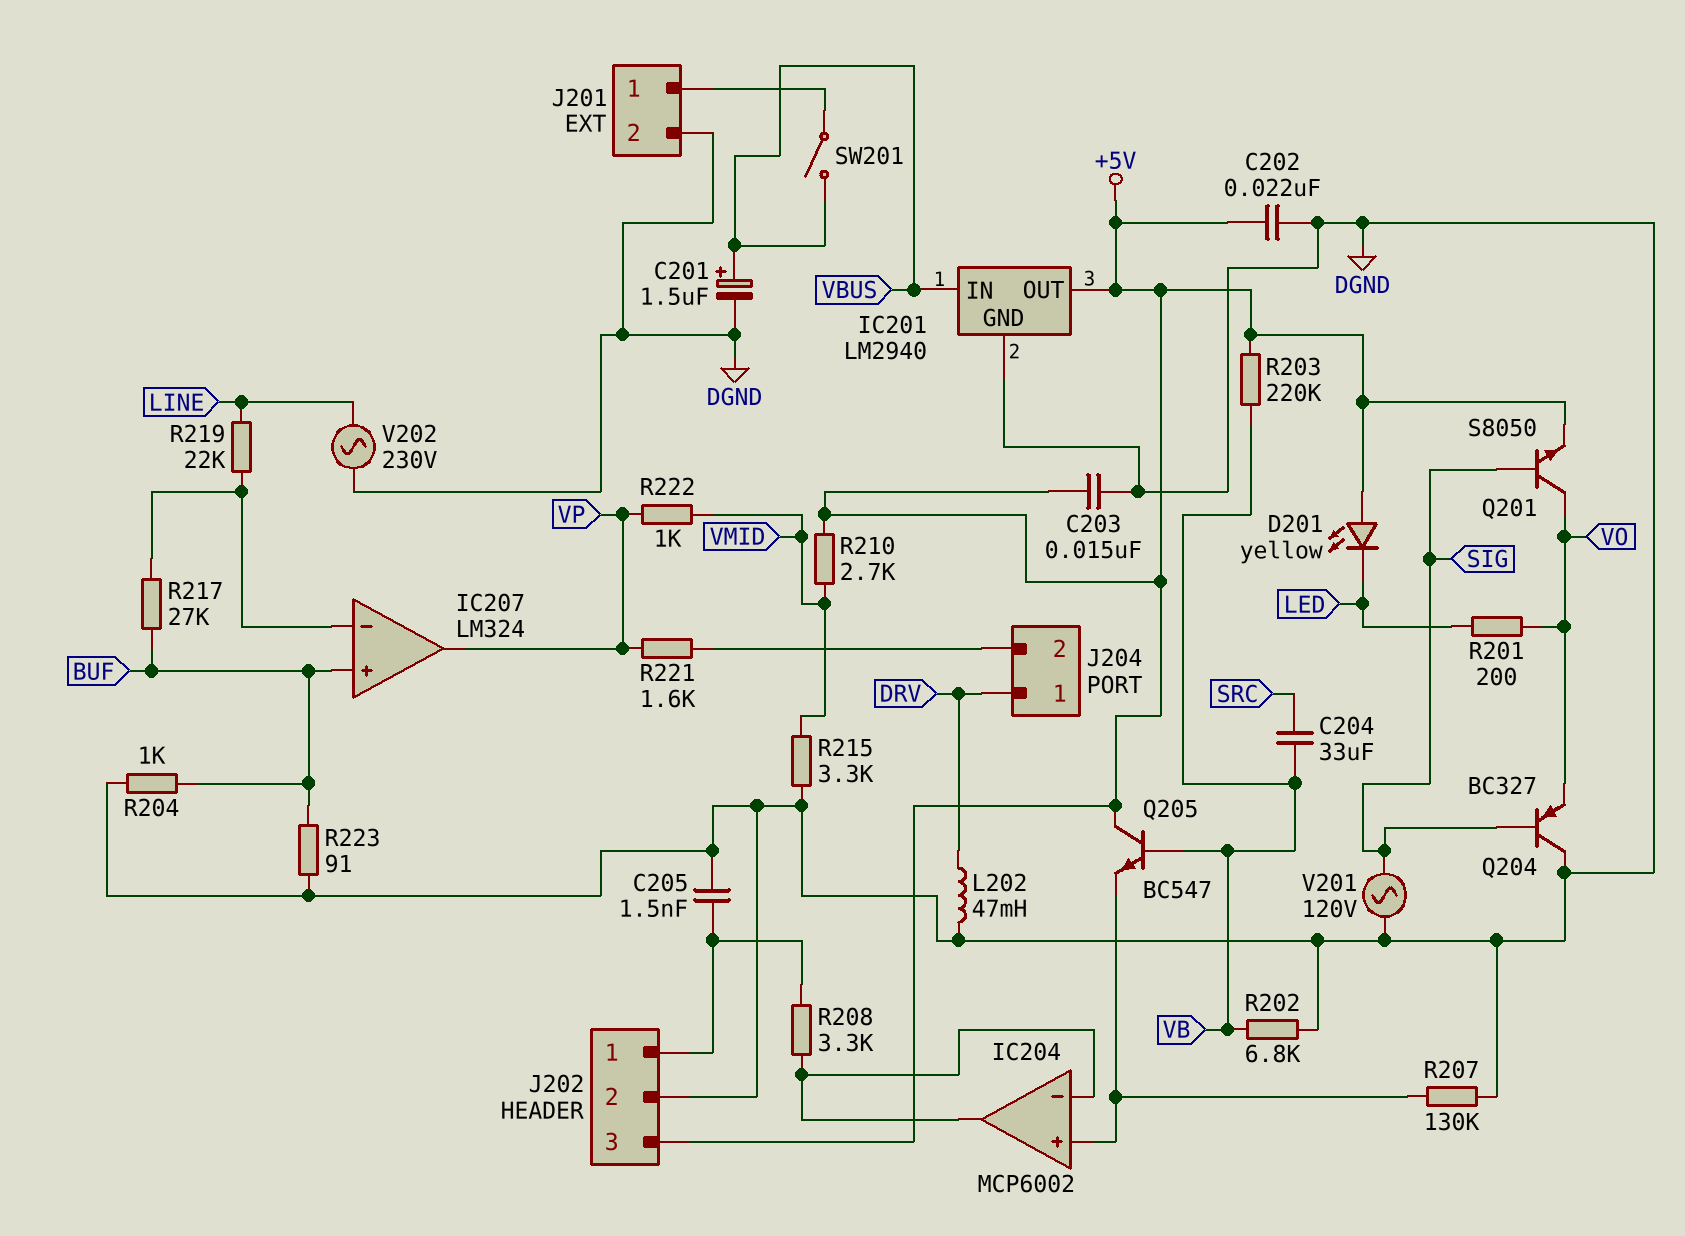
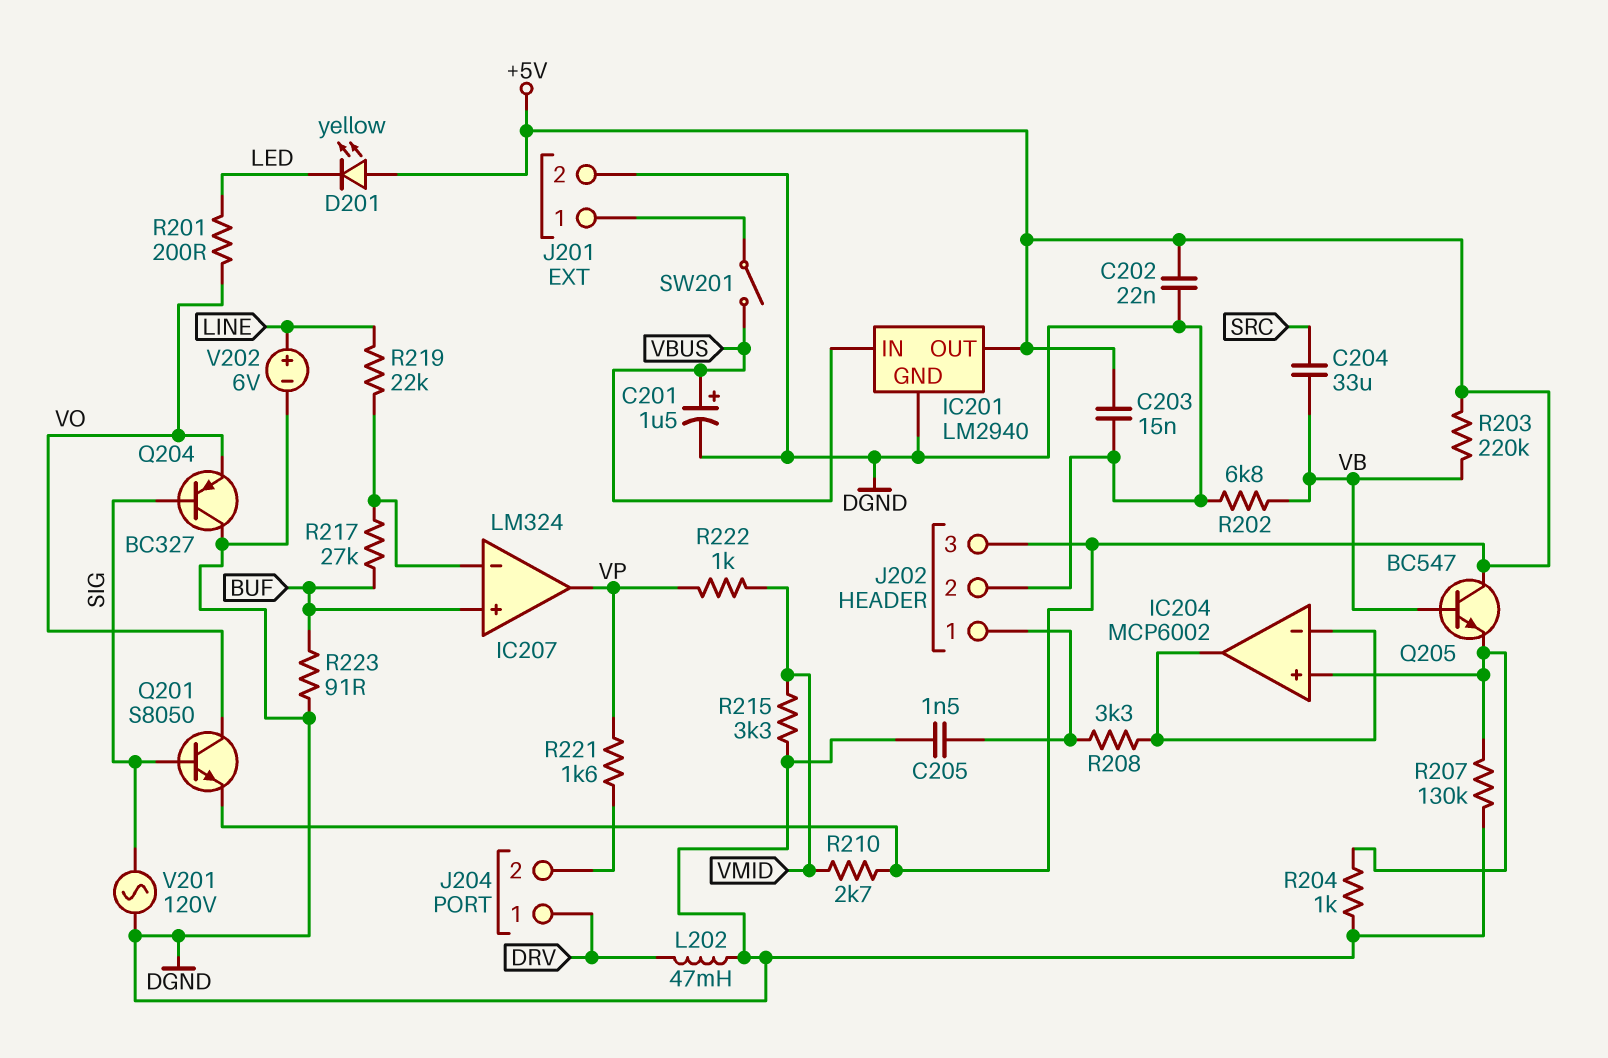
R204: 1k (BUF, DGND) -> 1k (DGND, IC204/in+)
V202: AC 230V (DGND, LINE) -> 6V (plus LINE, minus DGND)

